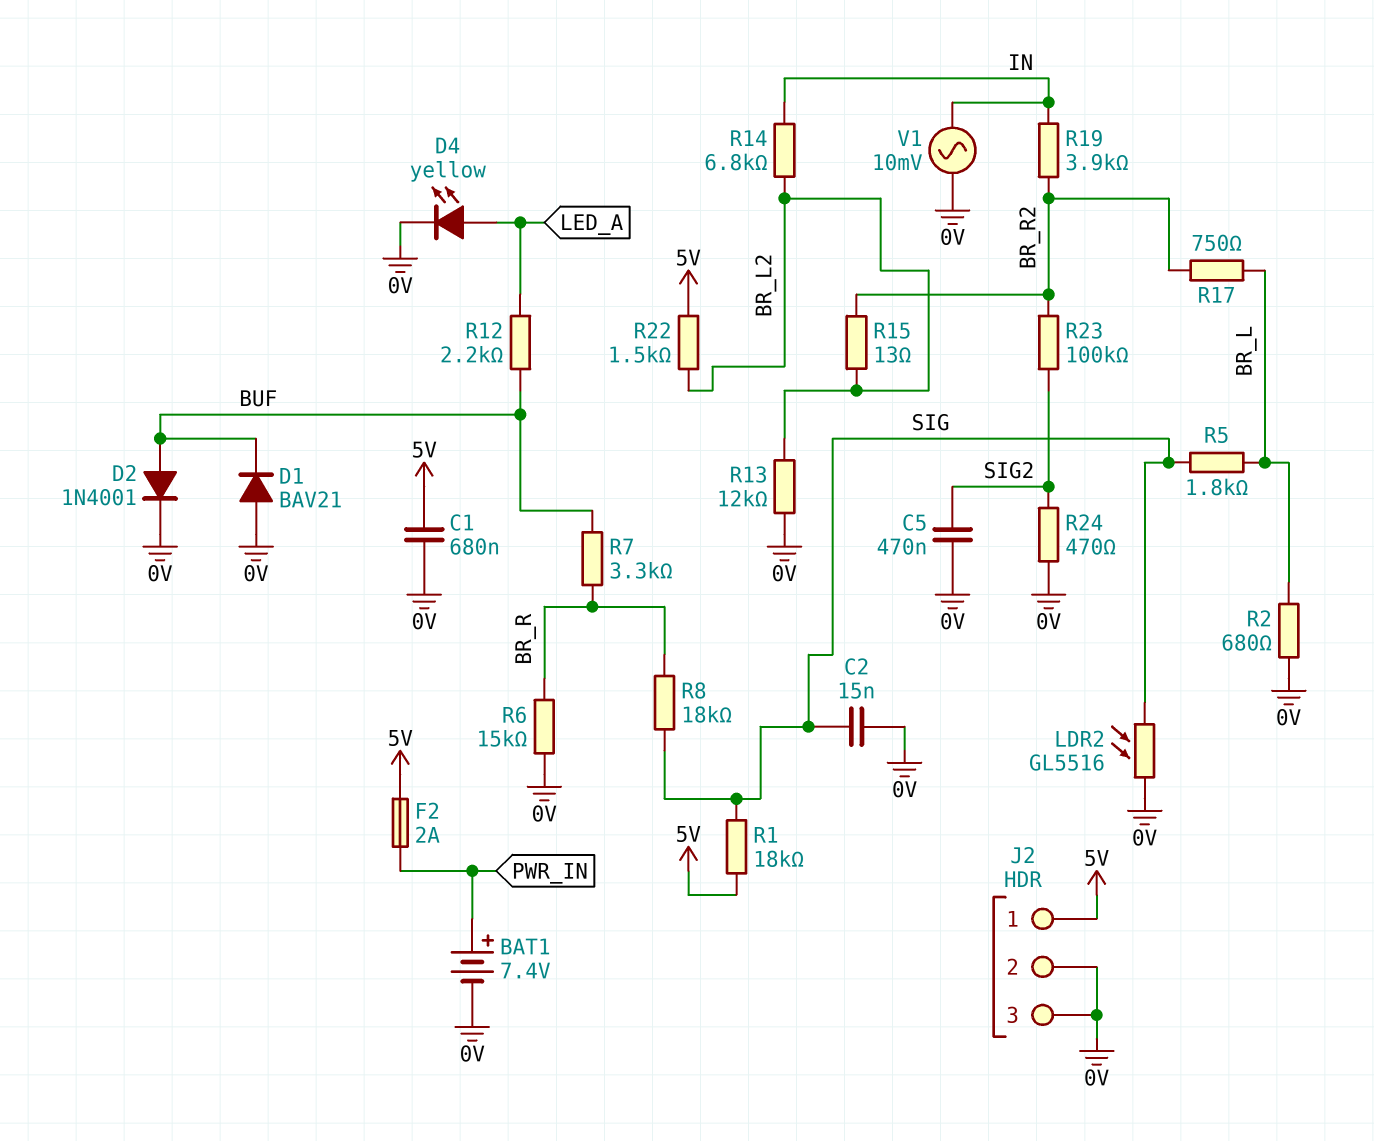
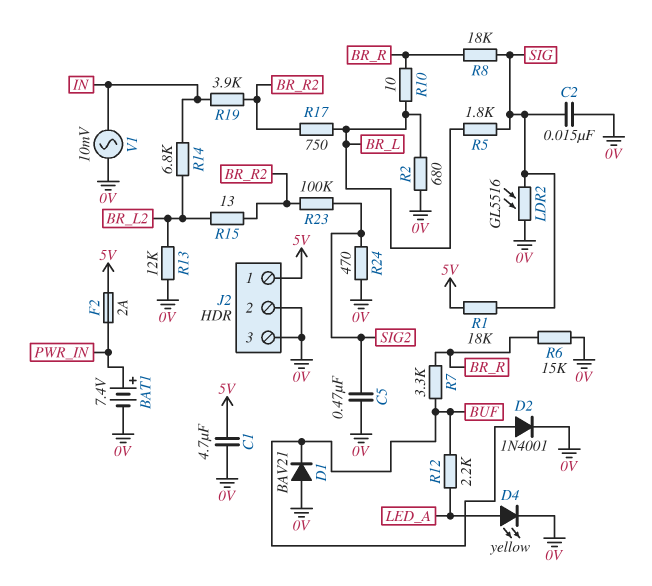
C1: 680nF (0V, 5V) -> 4.7uF (0V, 5V)
R10: none -> 10 (BR_L, BR_R)
R22: 1.5k (5V, BR_L2) -> none

